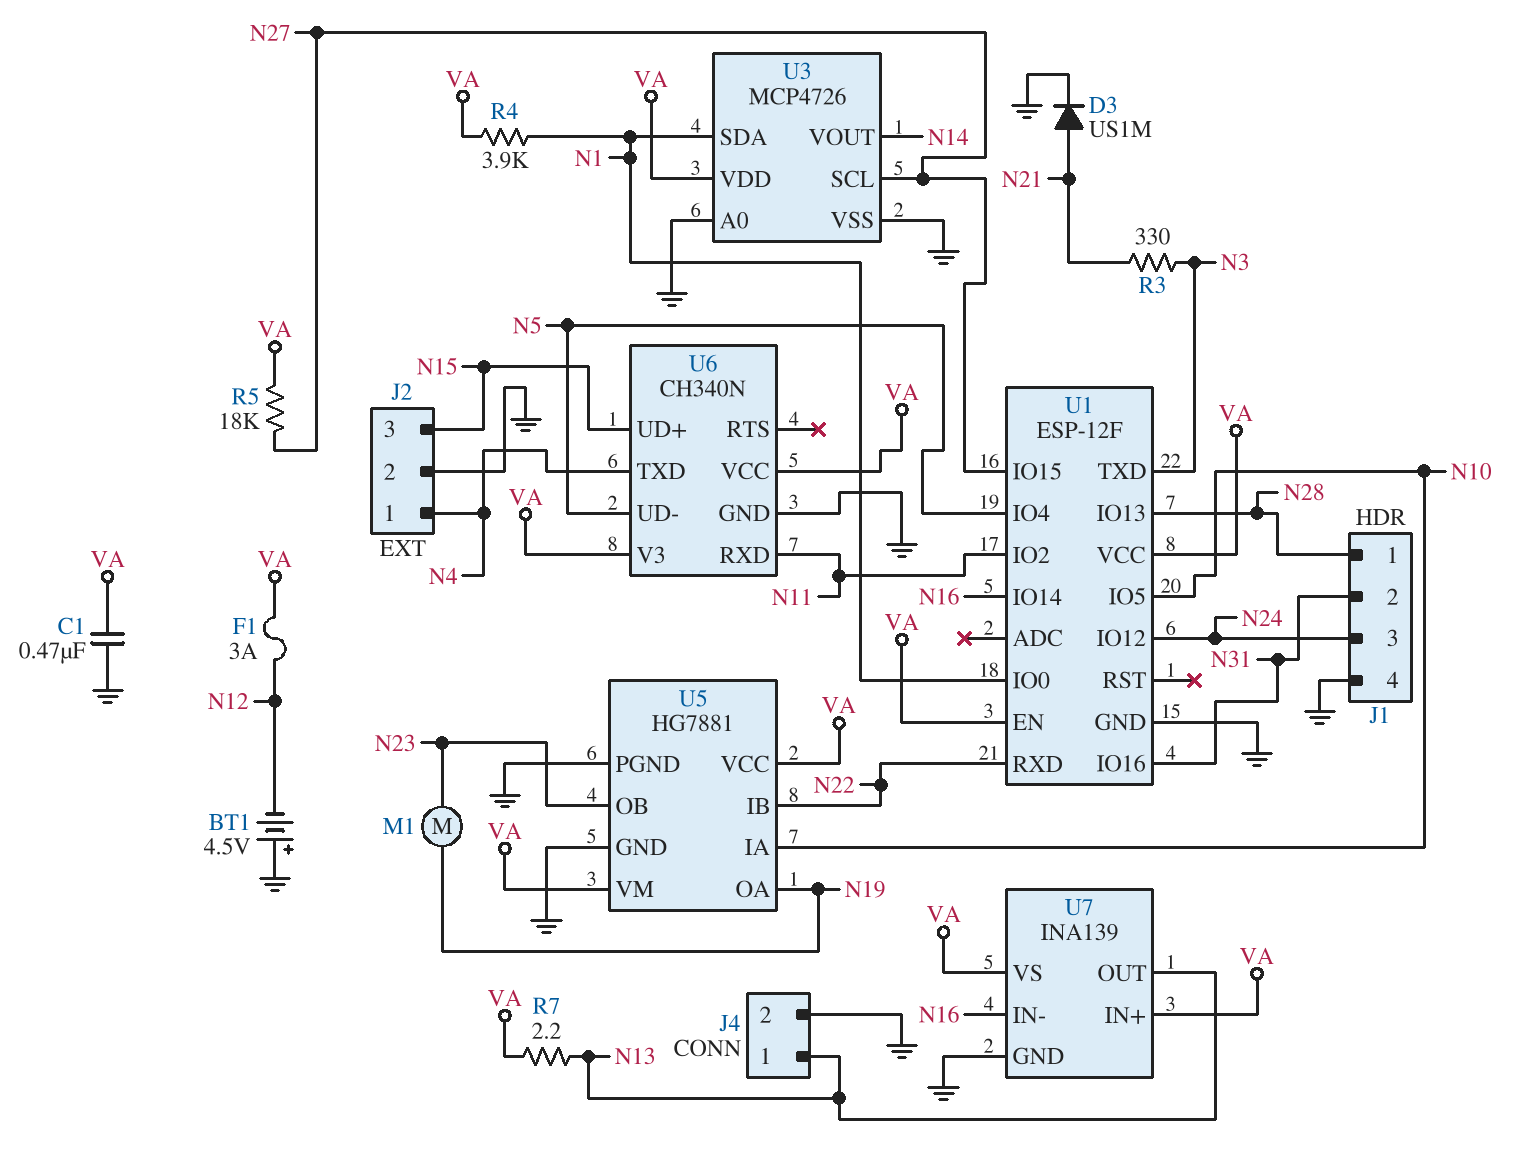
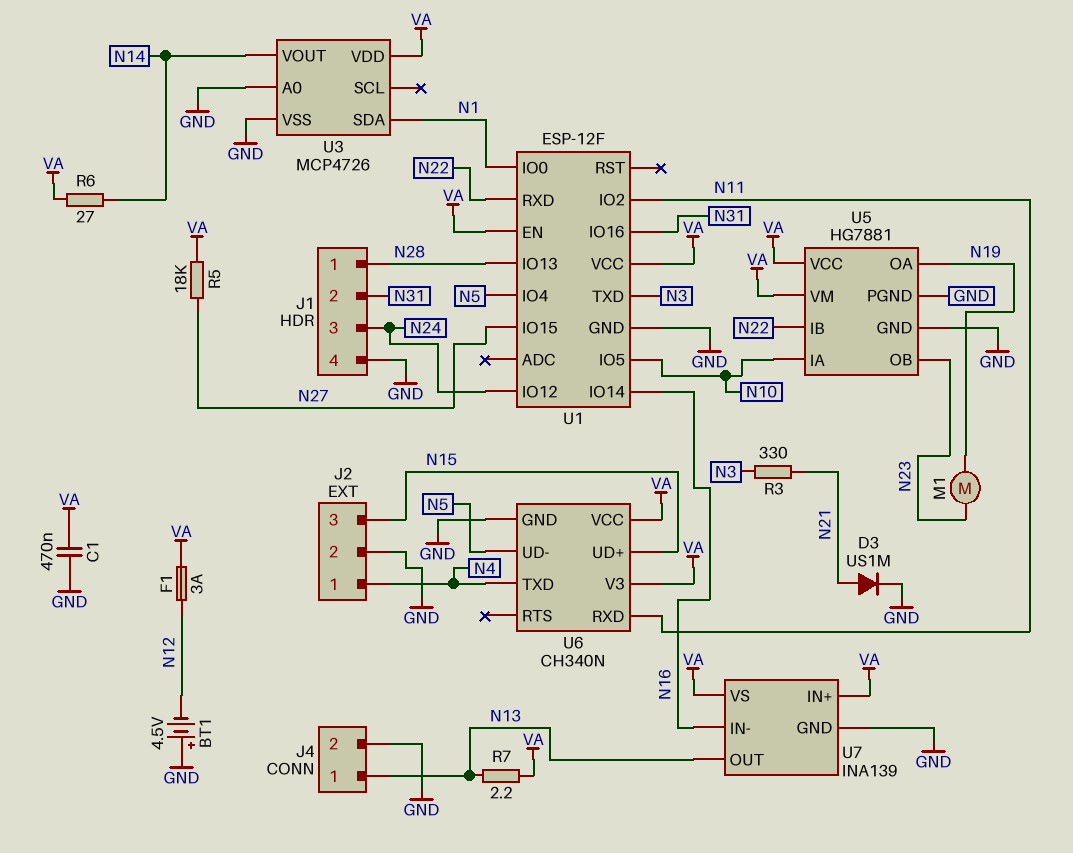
R4: 3.9k (N1, VA) -> none
R6: none -> 27 (N14, VA)
U3 pin SCL: N27 -> none

